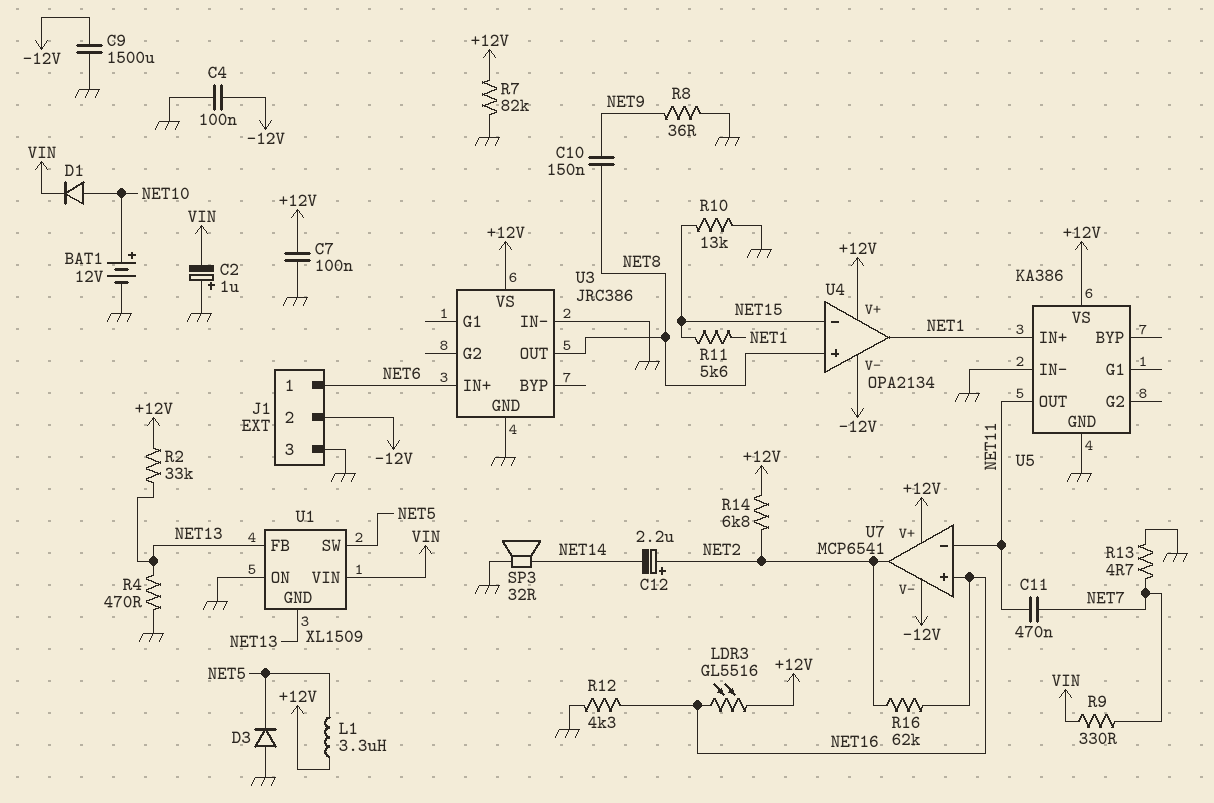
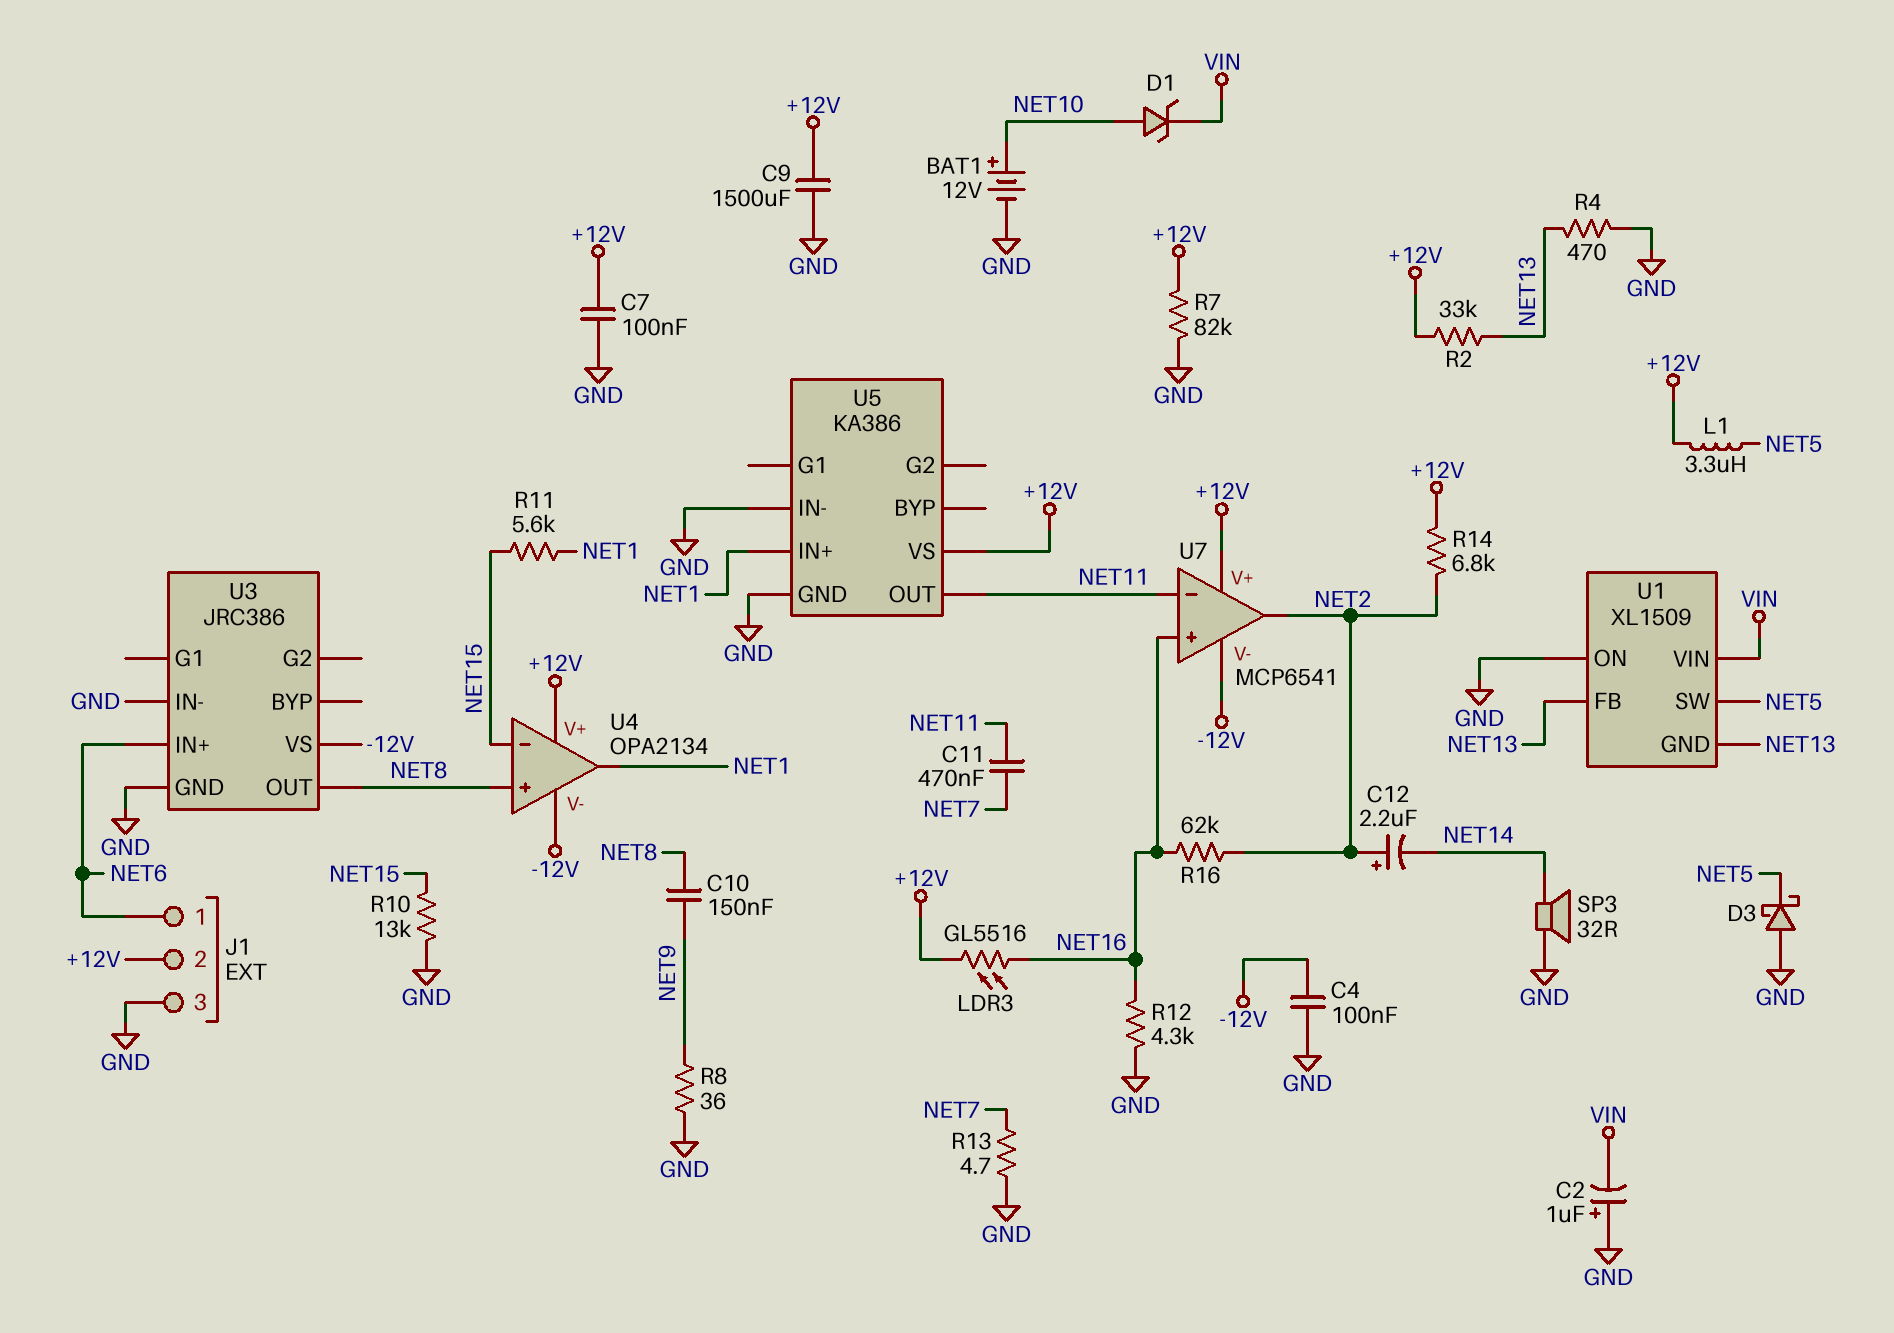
C9: 1500uF (-12V, GND) -> 1500uF (+12V, GND)
D1: diode (A NET10, K VIN) -> zener (A NET10, K VIN)
D3: diode (A GND, K NET5) -> schottky (A GND, K NET5)
J1 pin 2: -12V -> +12V
R9: 330 (NET7, VIN) -> none
U3 pin VS: +12V -> -12V

